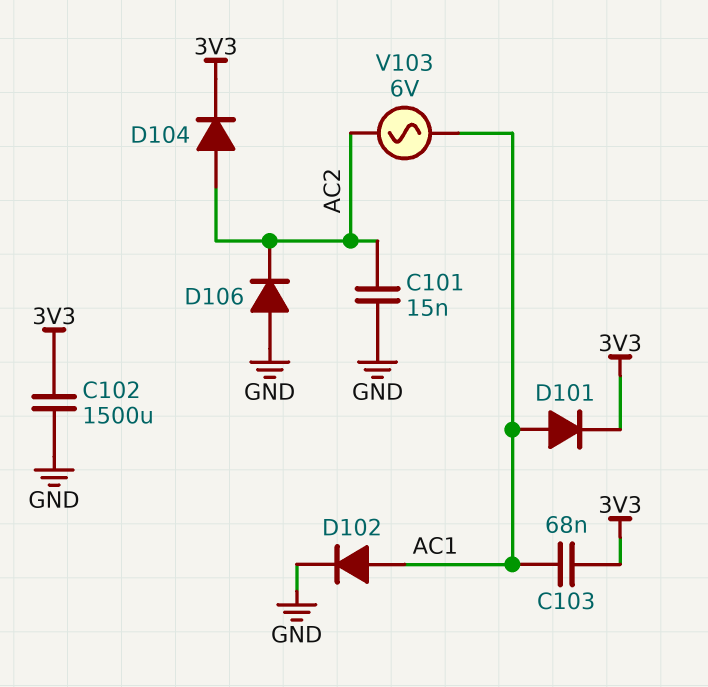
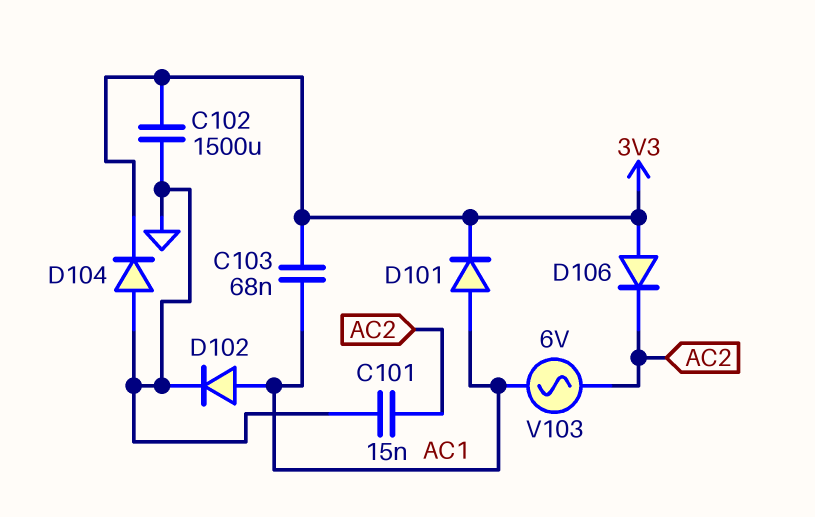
D104: diode (A AC2, K 3V3) -> diode (A GND, K 3V3)
D106: diode (A GND, K AC2) -> diode (A 3V3, K AC2)

